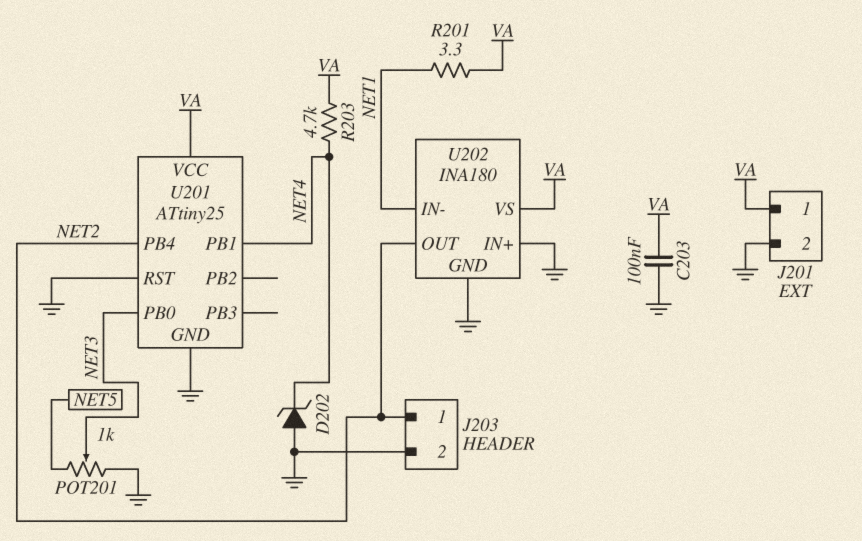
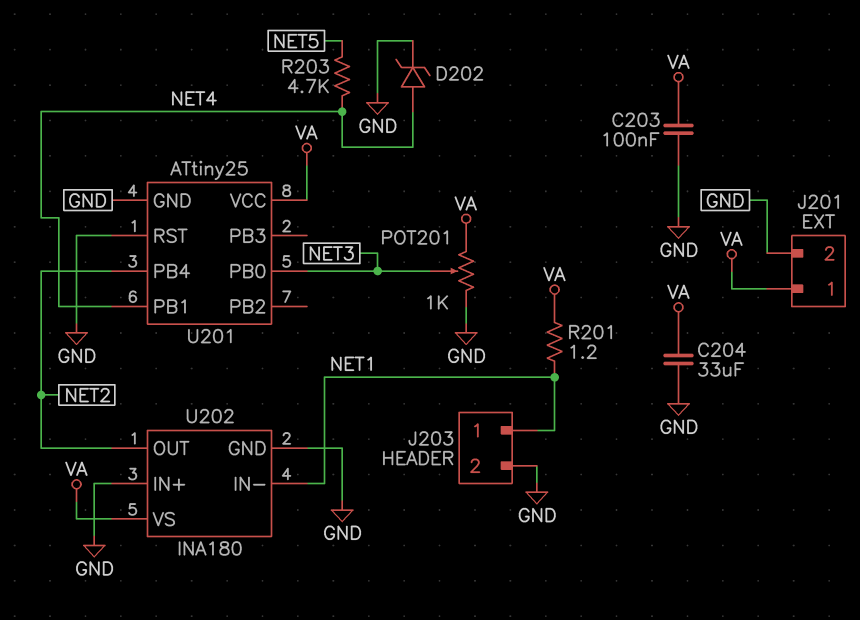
C204: none -> 33uF (GND, VA)
D202: zener (A GND, K NET4) -> zener (A NET4, K GND)
J203 pin 1: NET2 -> NET1
POT201: 1k (GND, NET5, wiper NET3) -> 1k (GND, VA, wiper NET3)
R201: 3.3 (NET1, VA) -> 1.2 (NET1, VA)
R203: 4.7k (NET4, VA) -> 4.7k (NET4, NET5)

